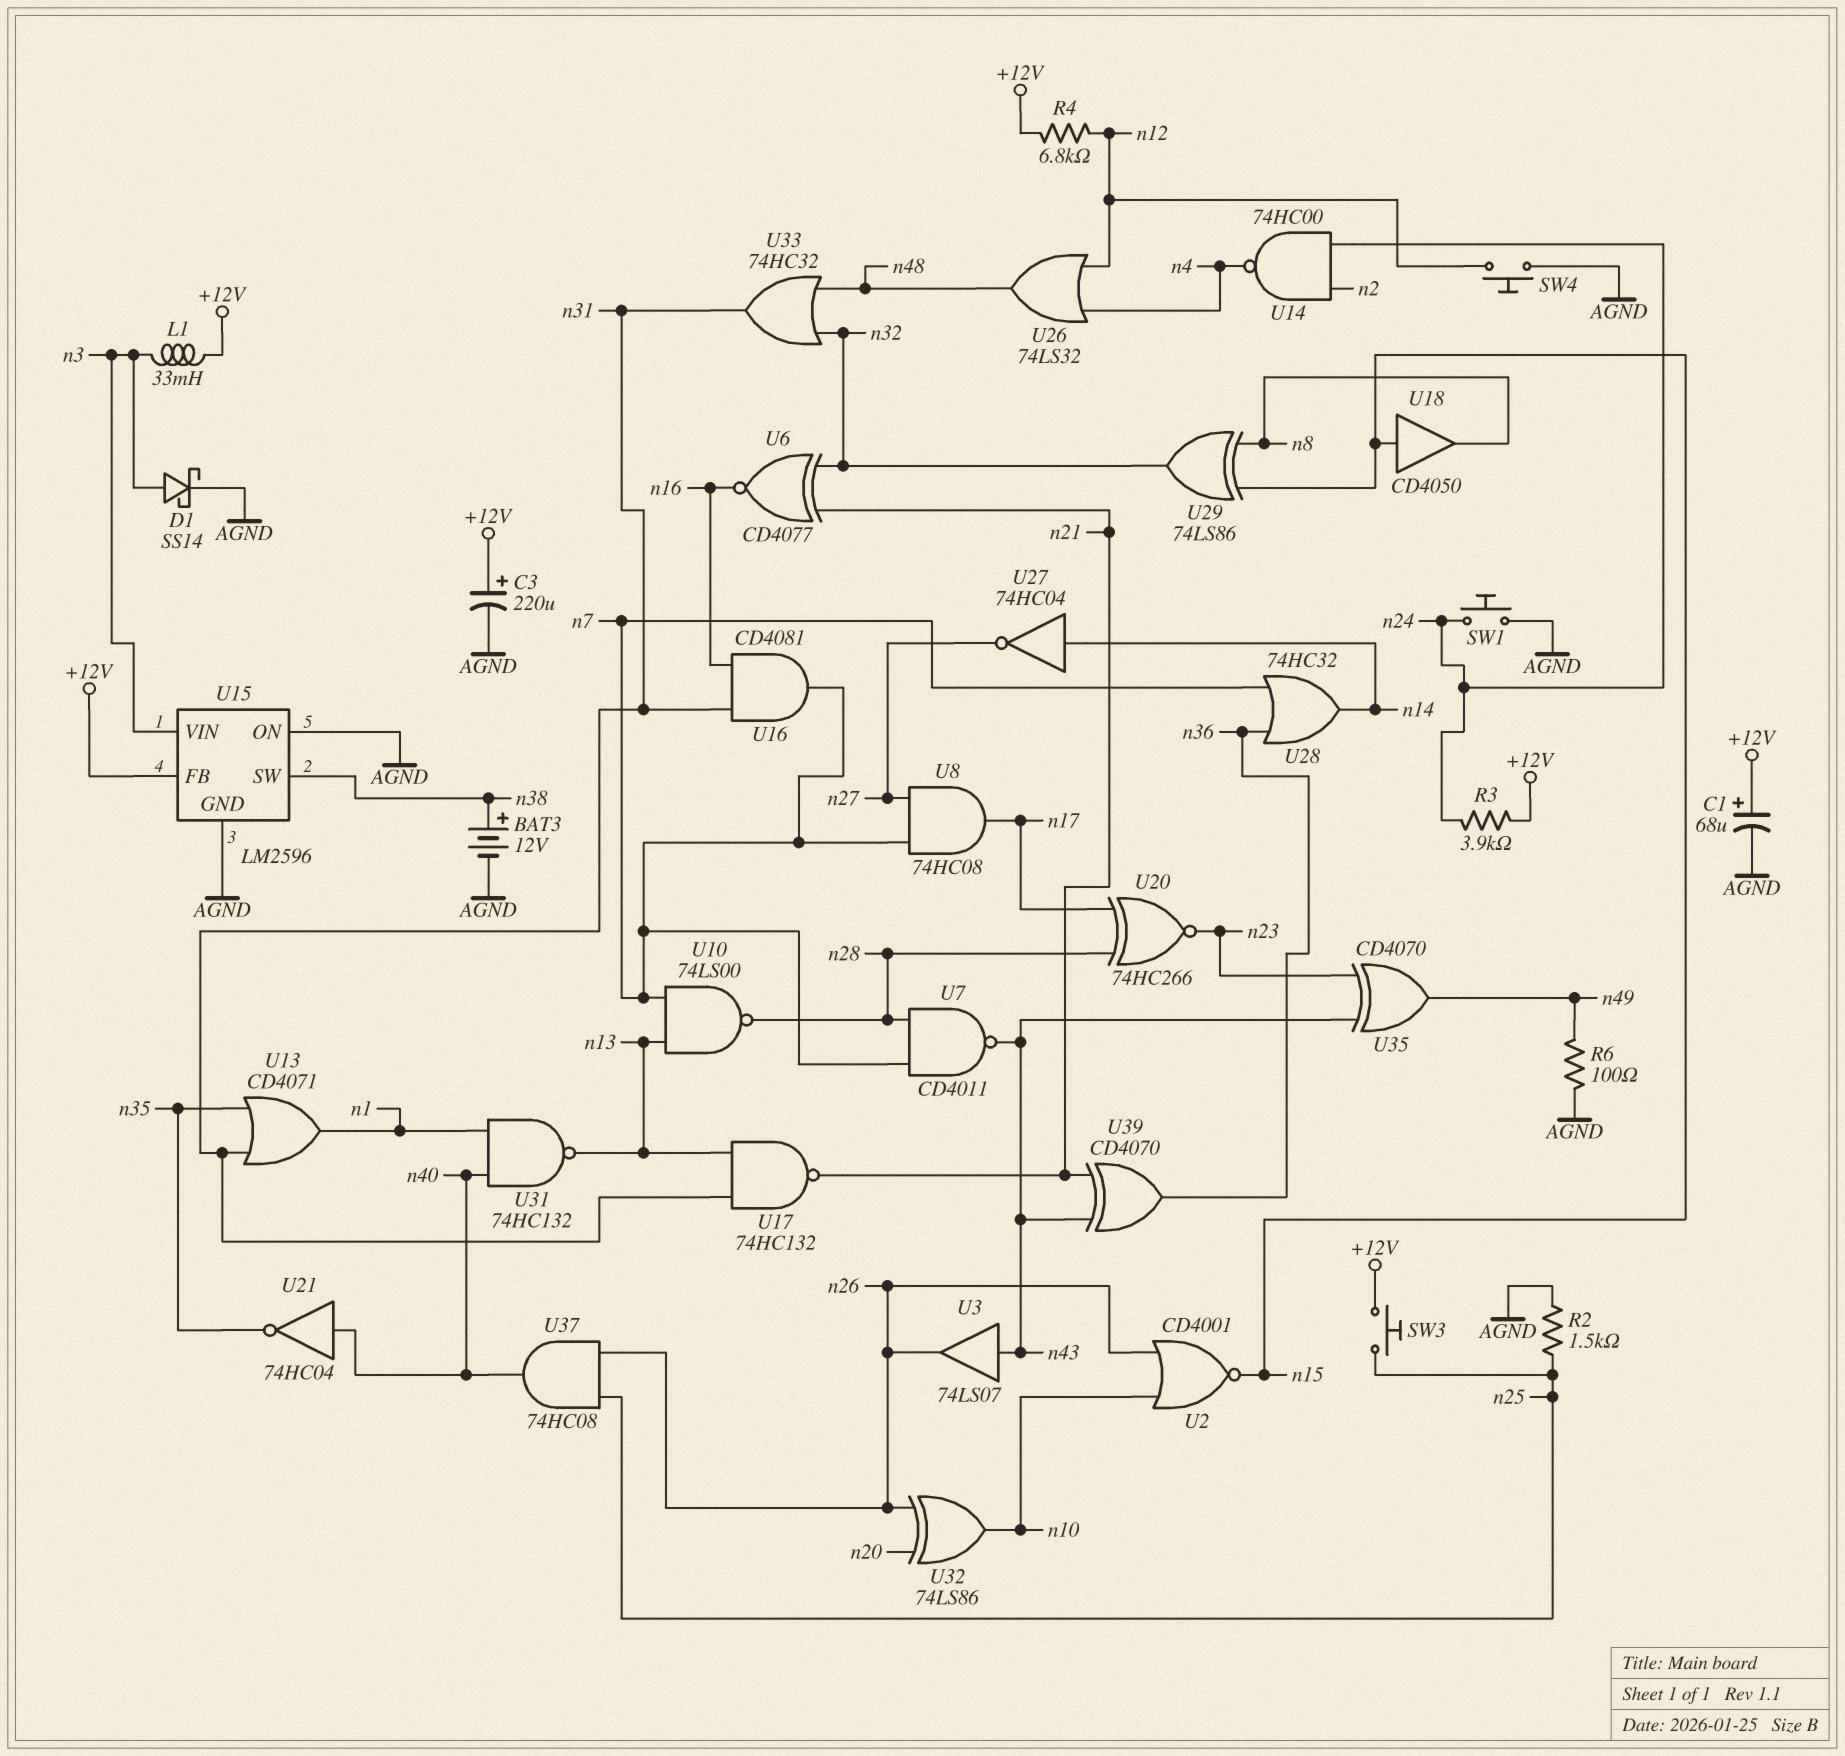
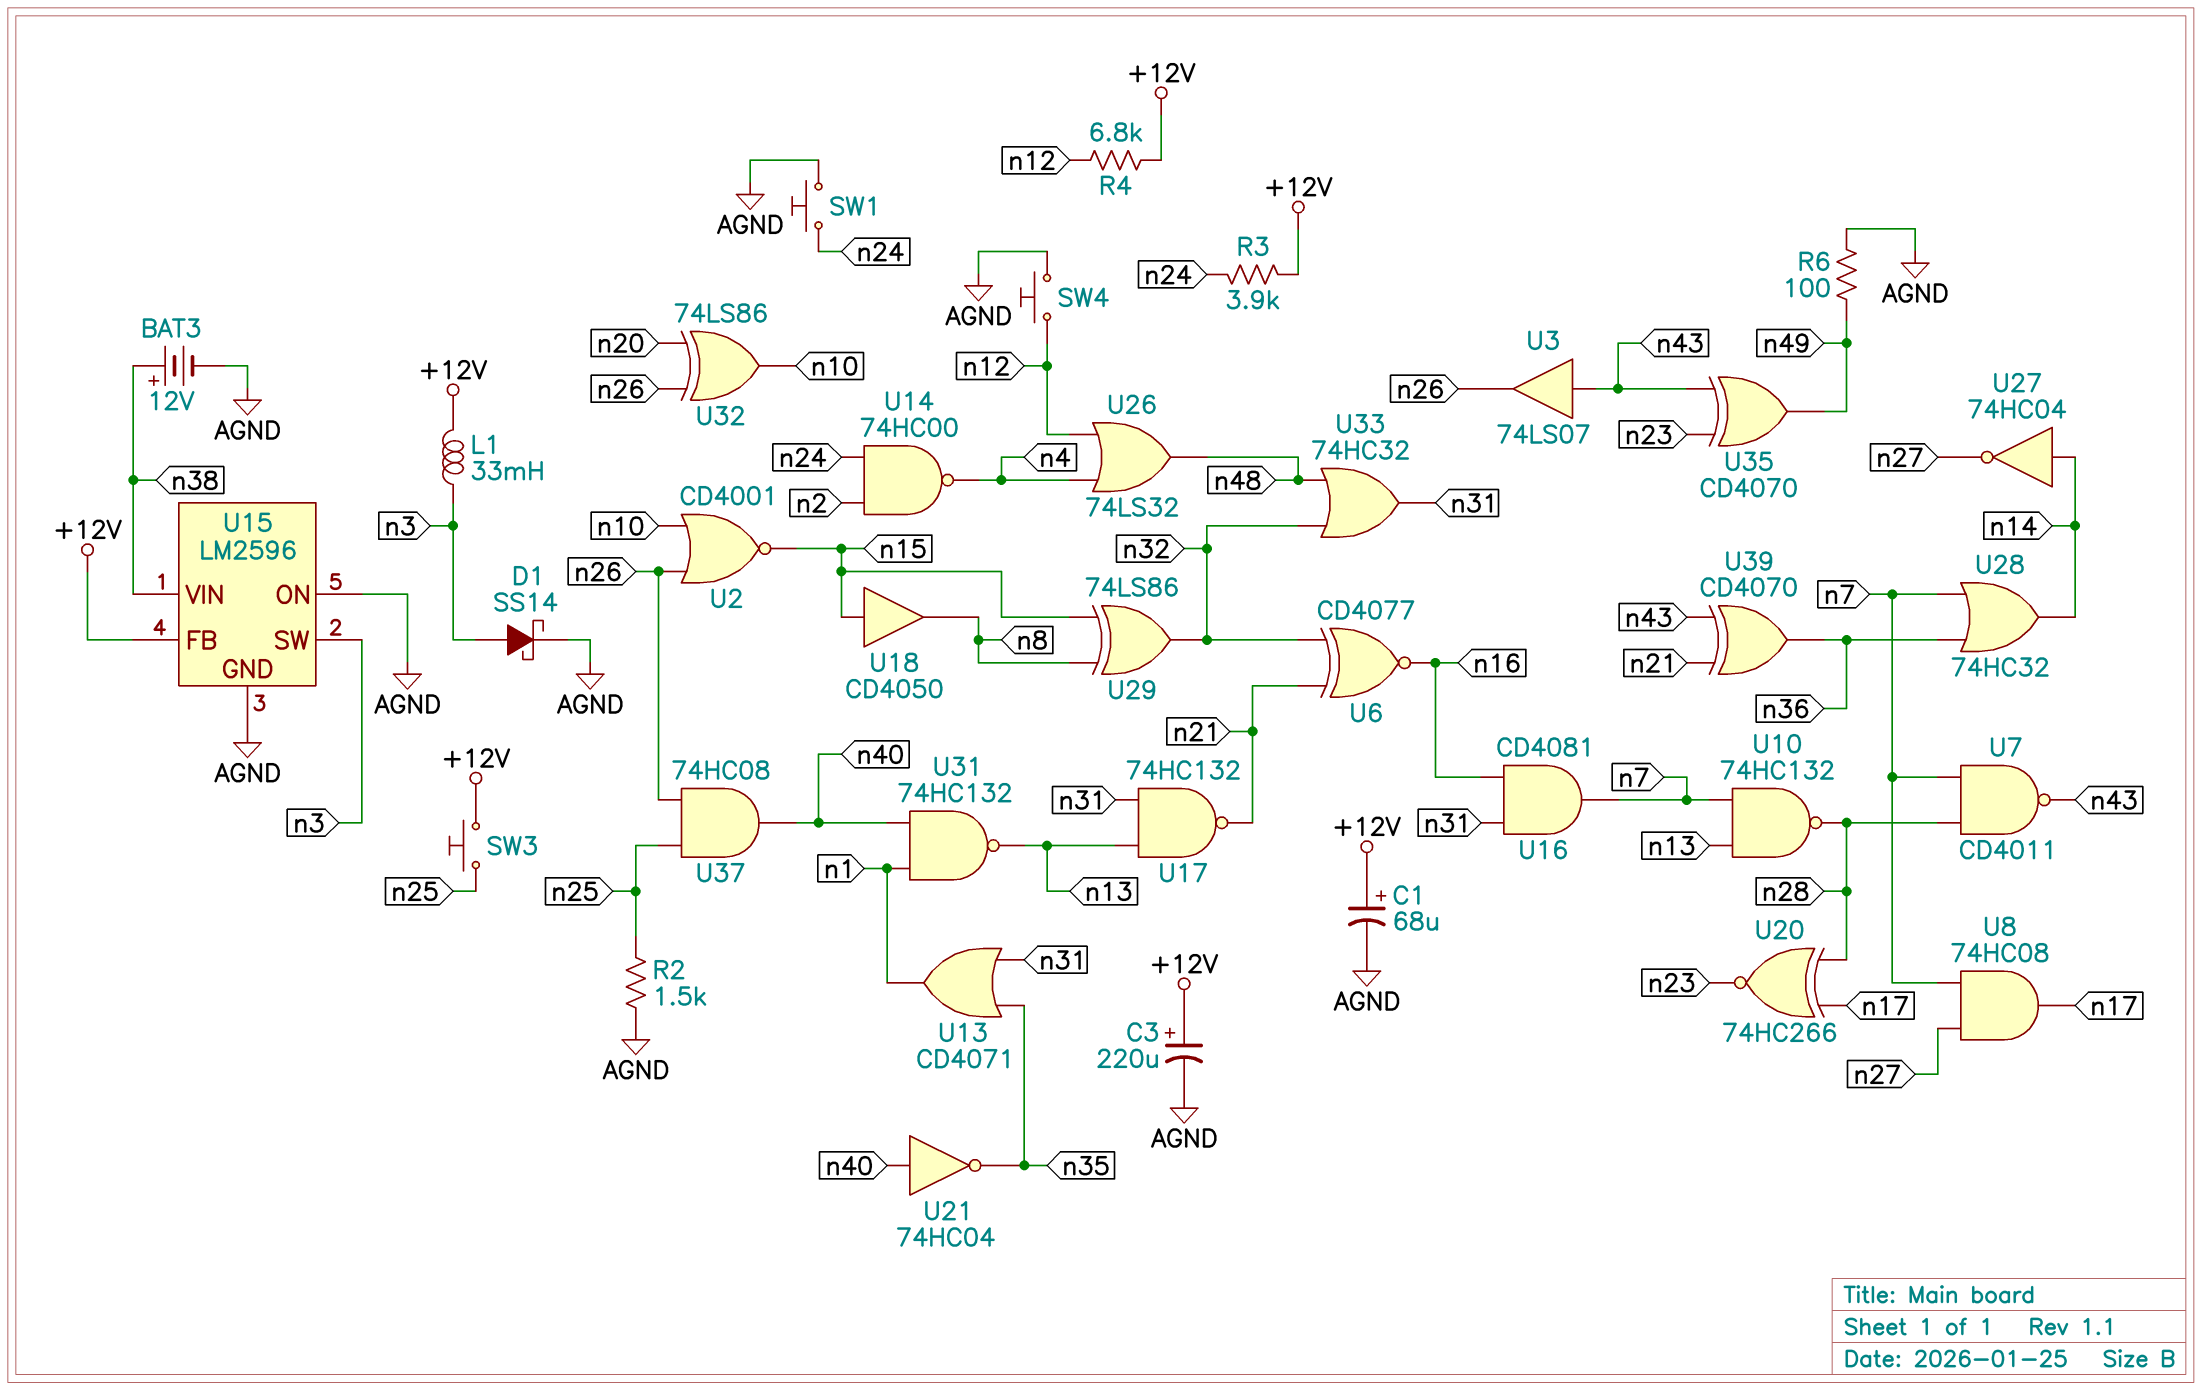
U10: NAND 74LS00 (in n7, in n13, out n28) -> NAND 74HC132 (in n7, in n13, out n28)
U15 pin SW: n38 -> n3
U15 pin VIN: n3 -> n38

